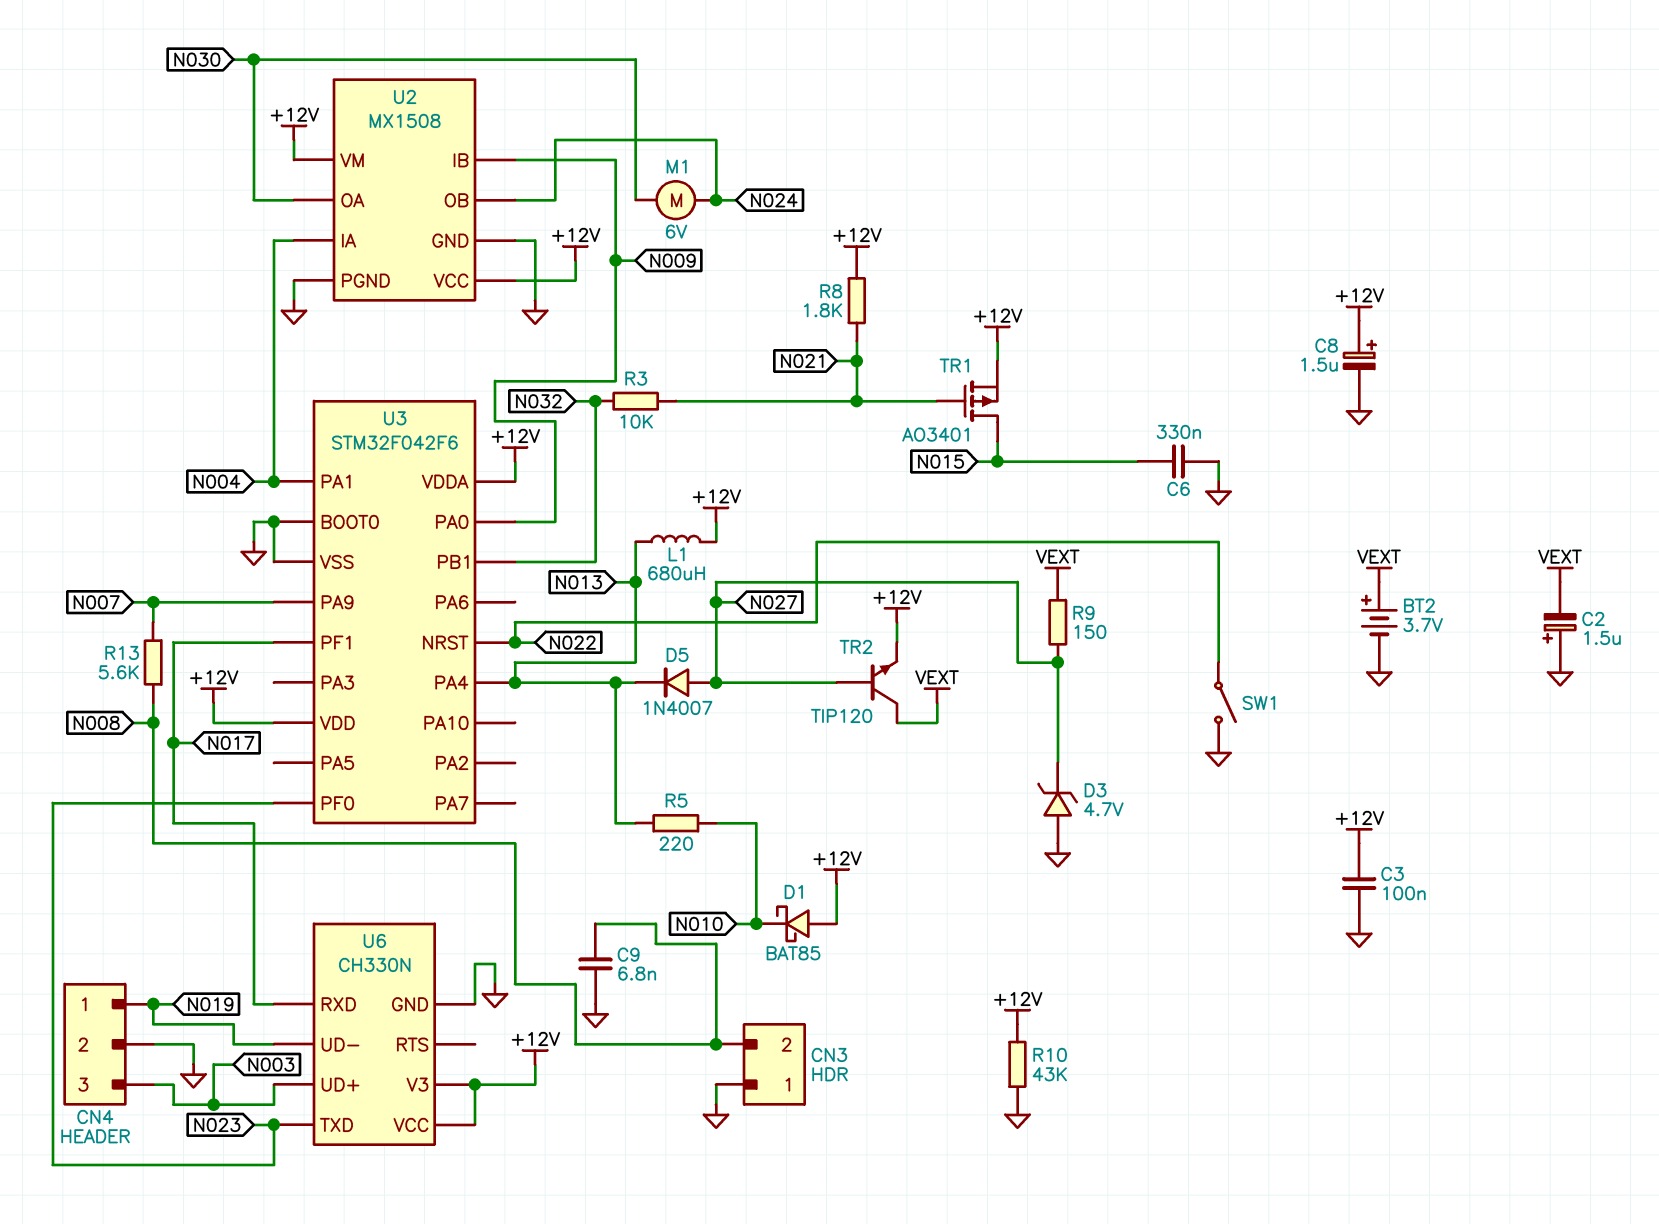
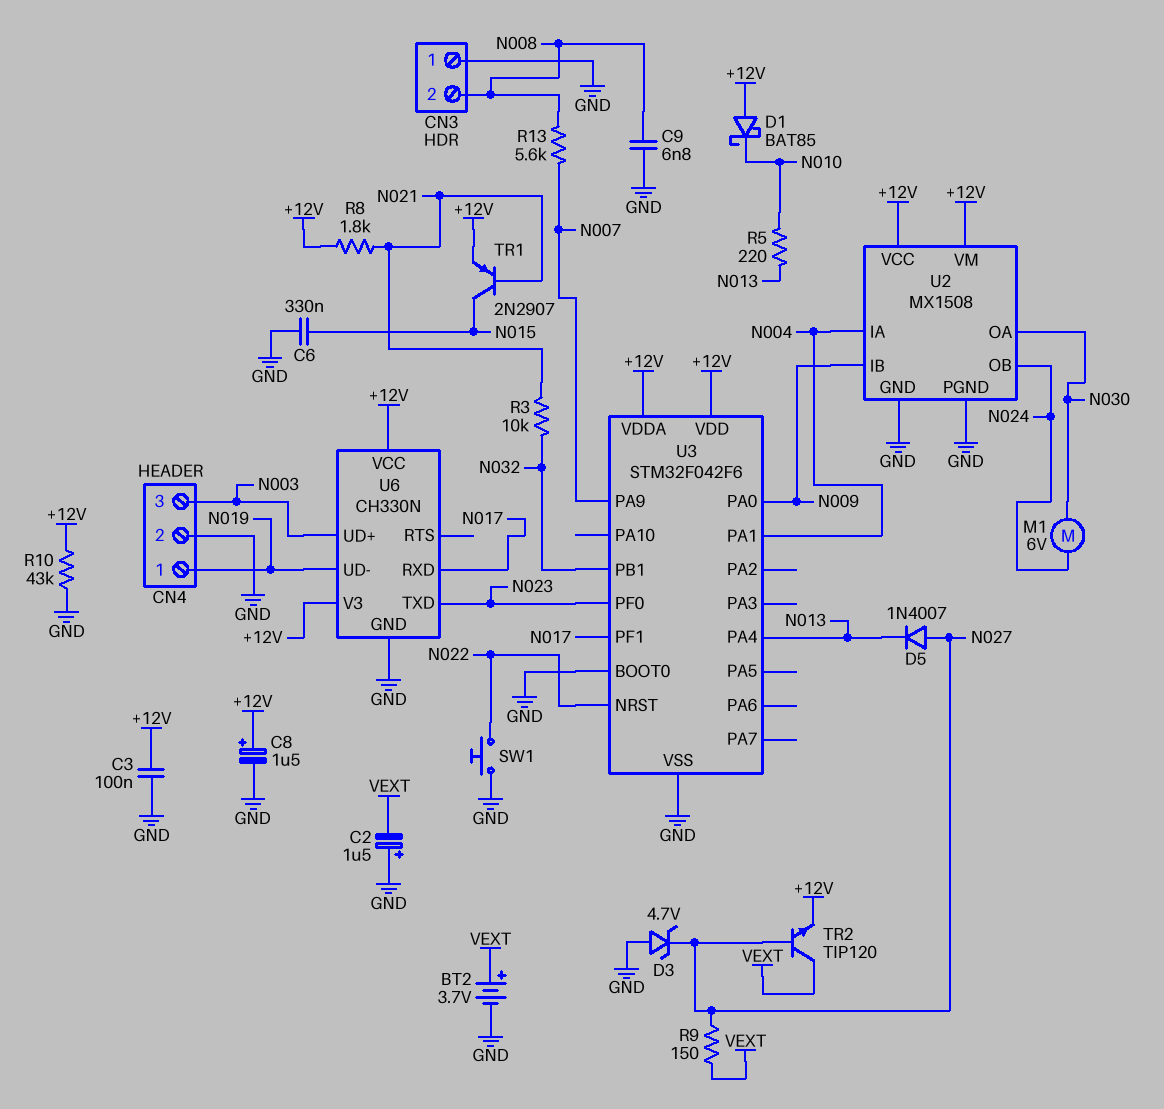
L1: 680uH (+12V, N013) -> none
SW1: switch (GND, N022) -> button (GND, N022)
TR1: PMOS AO3401 (G N021, D N015, S +12V) -> PNP 2N2907 (B N021, C N015, E +12V)

